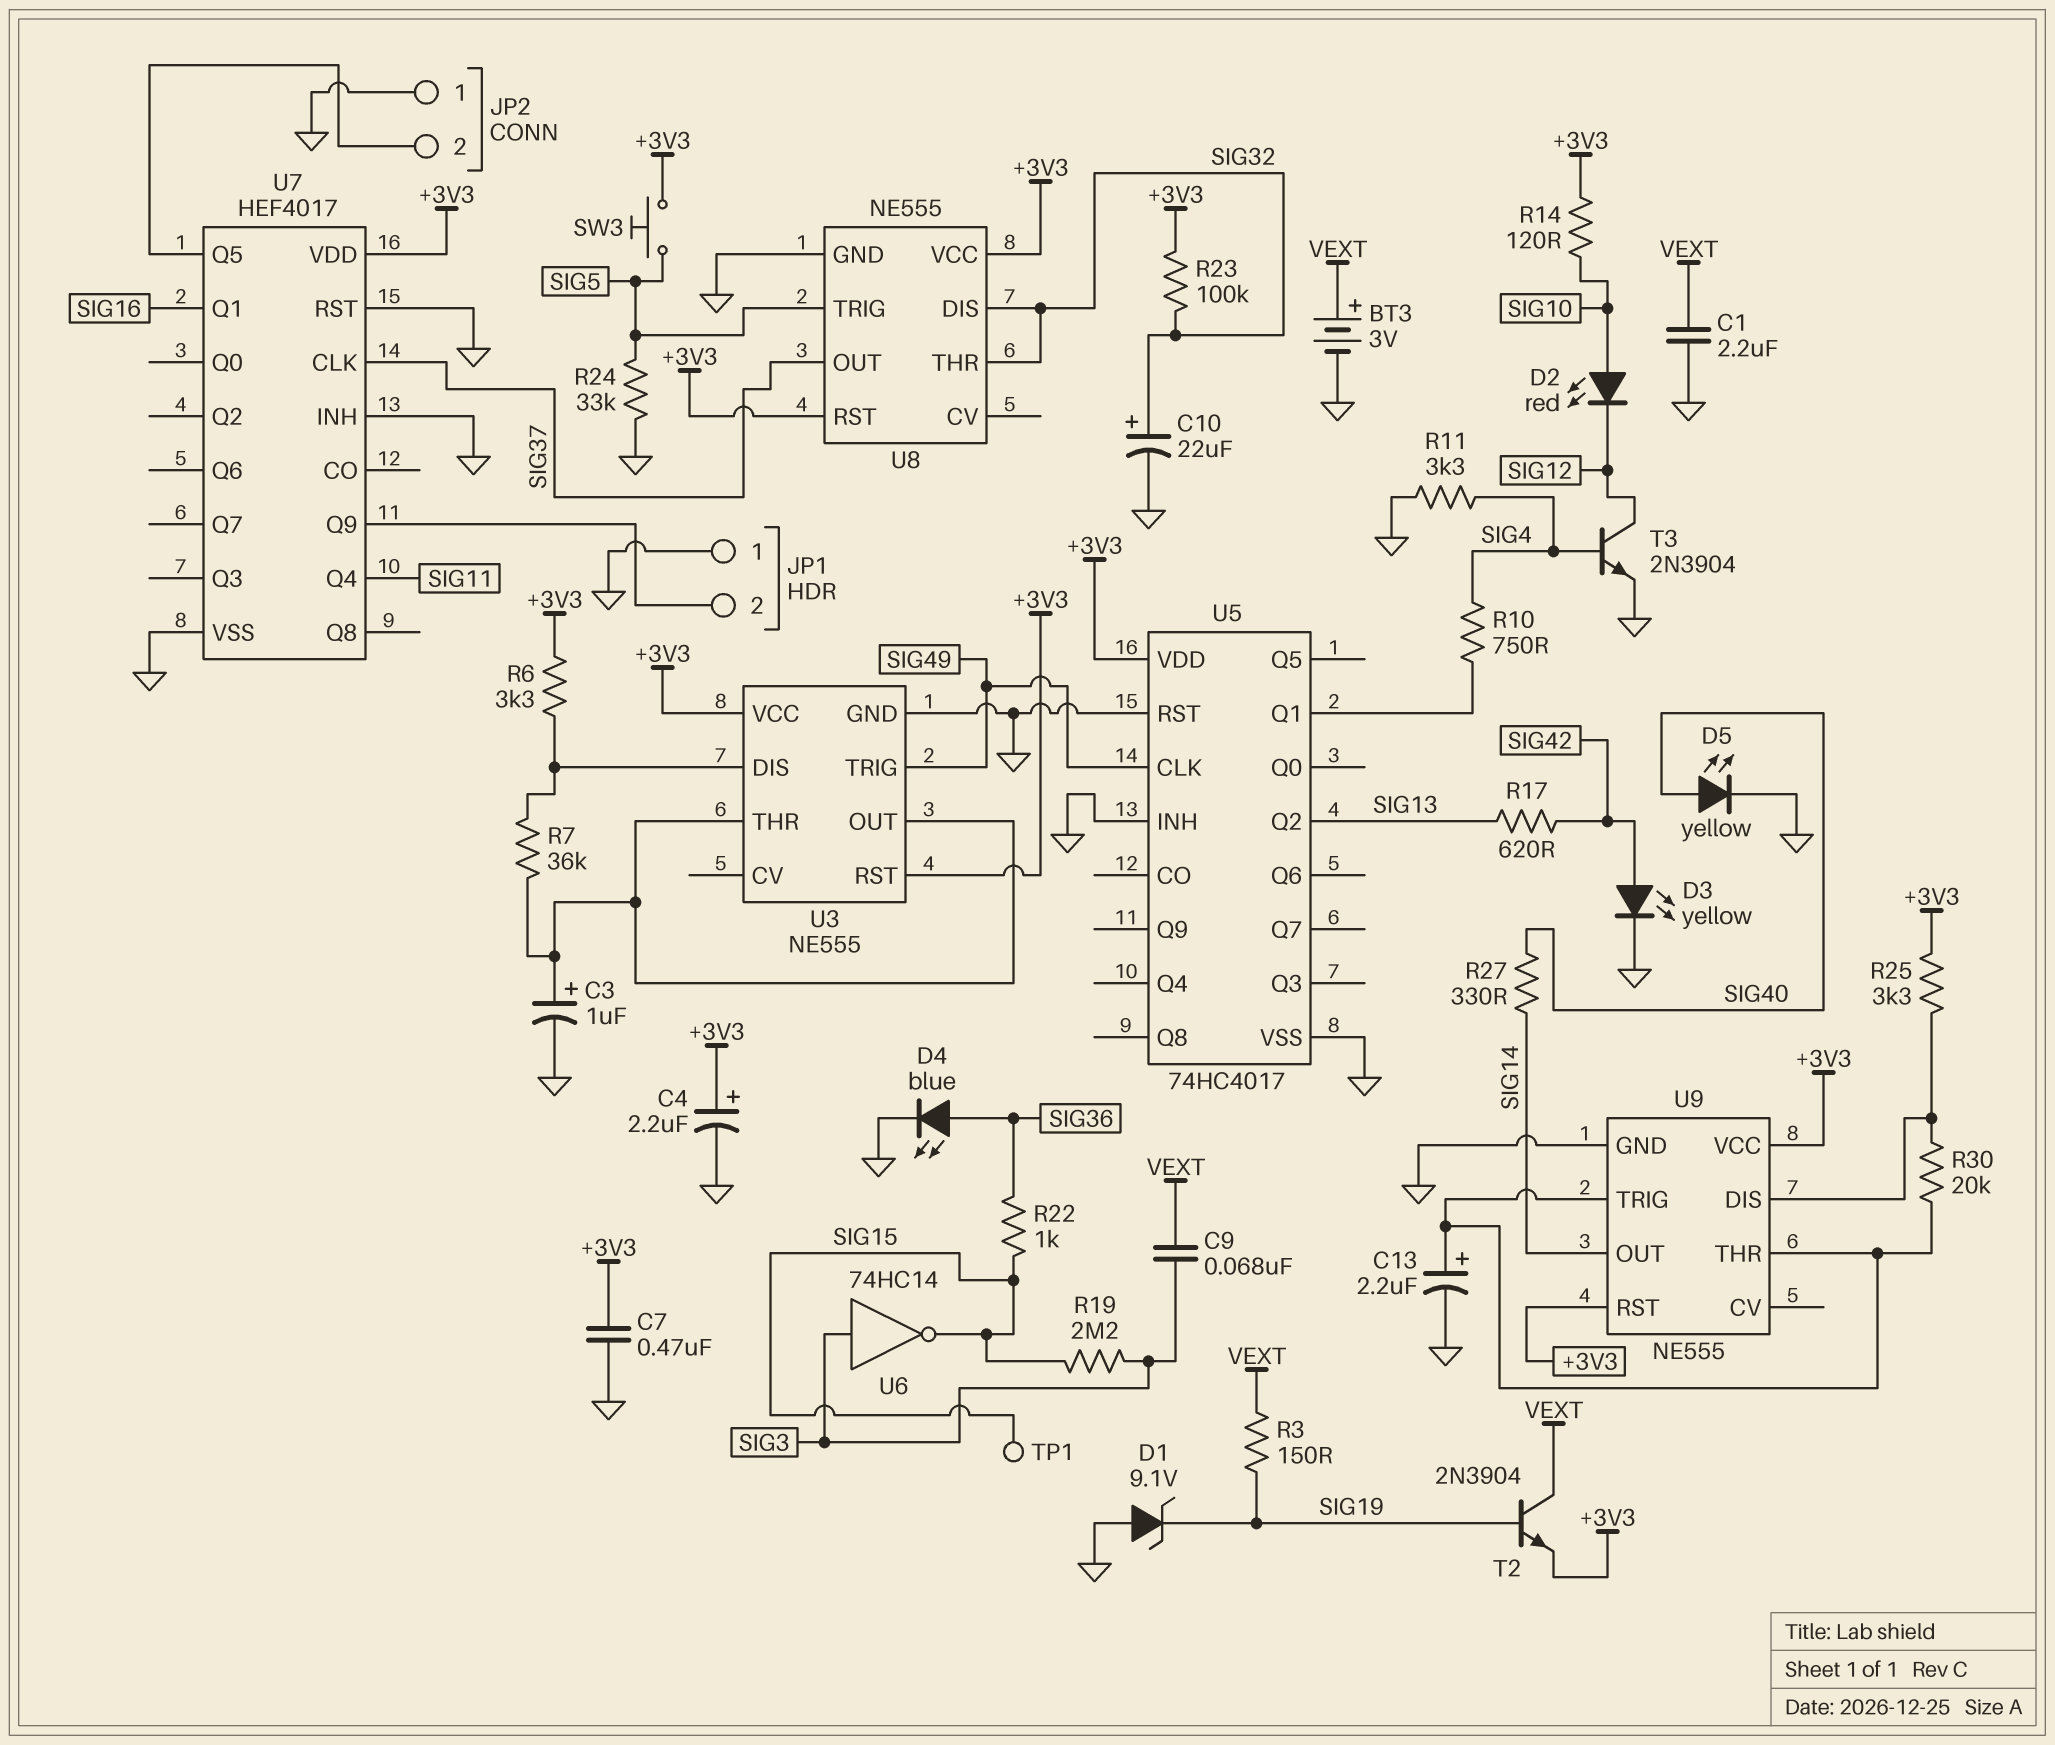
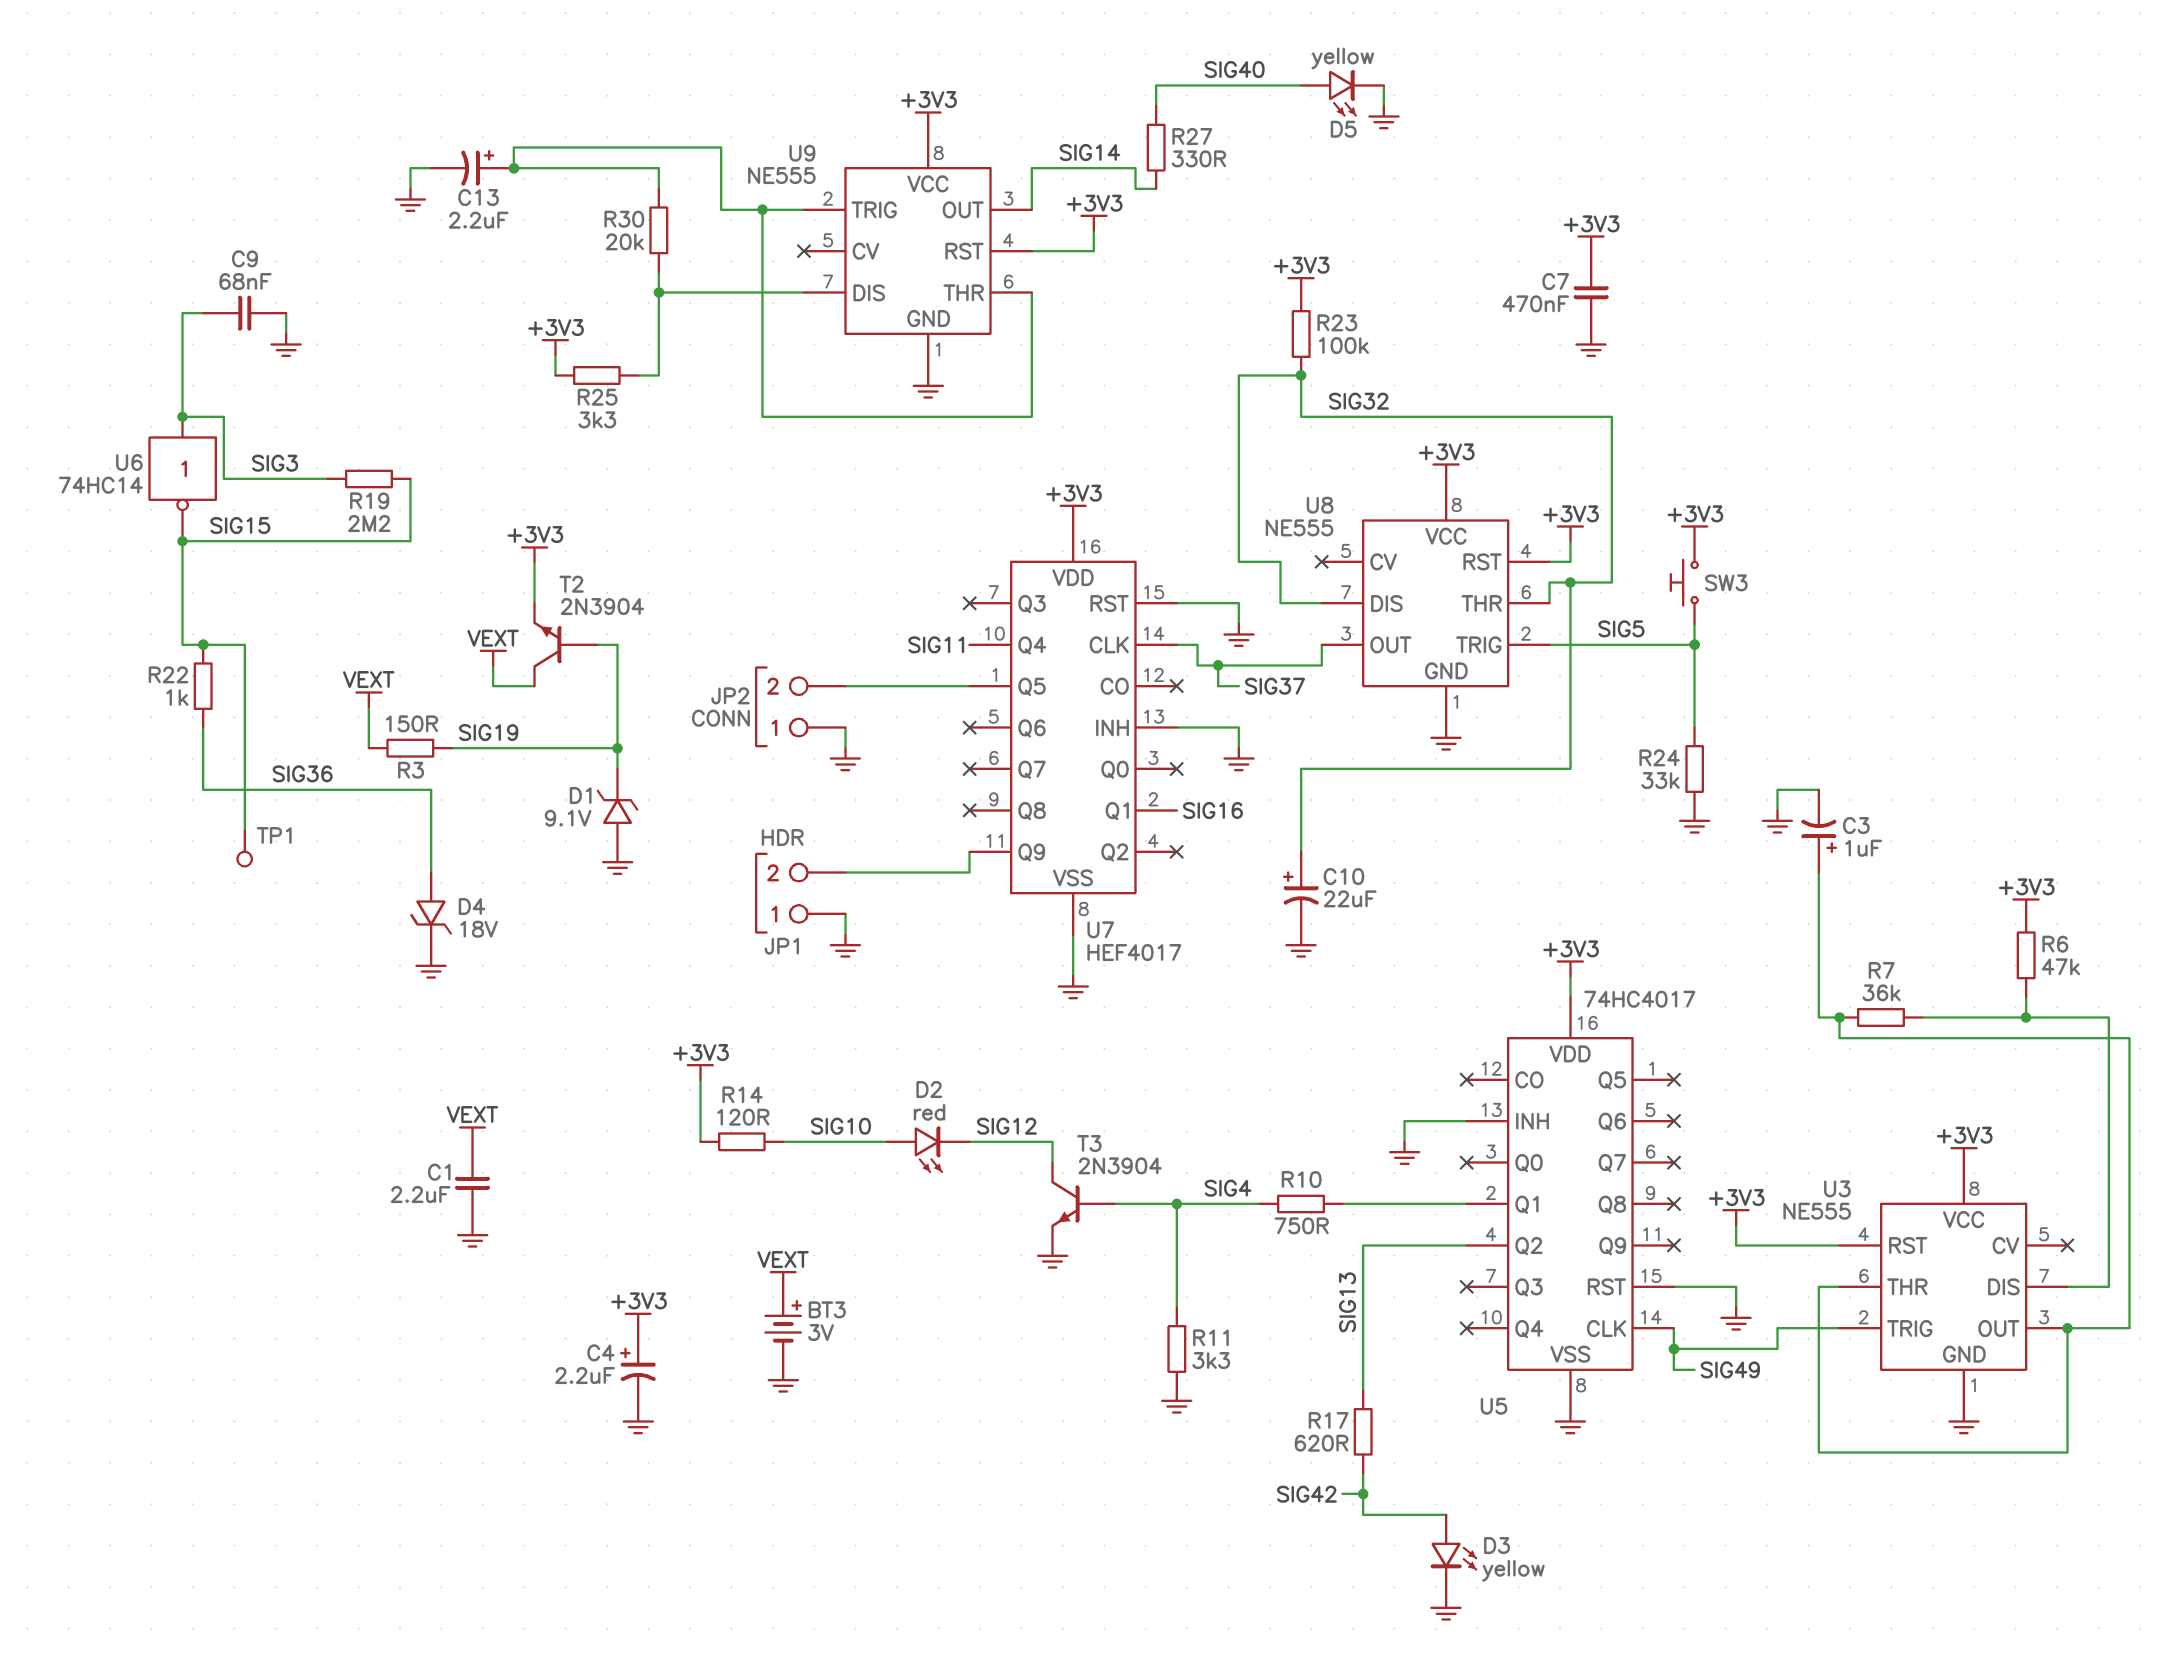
C9: 68nF (SIG3, VEXT) -> 68nF (GND, SIG3)
D4: LED blue (A SIG36, K GND) -> zener 18V (A SIG36, K GND)
R6: 3.3k (+3V3, U3/DIS) -> 47k (+3V3, U3/DIS)

